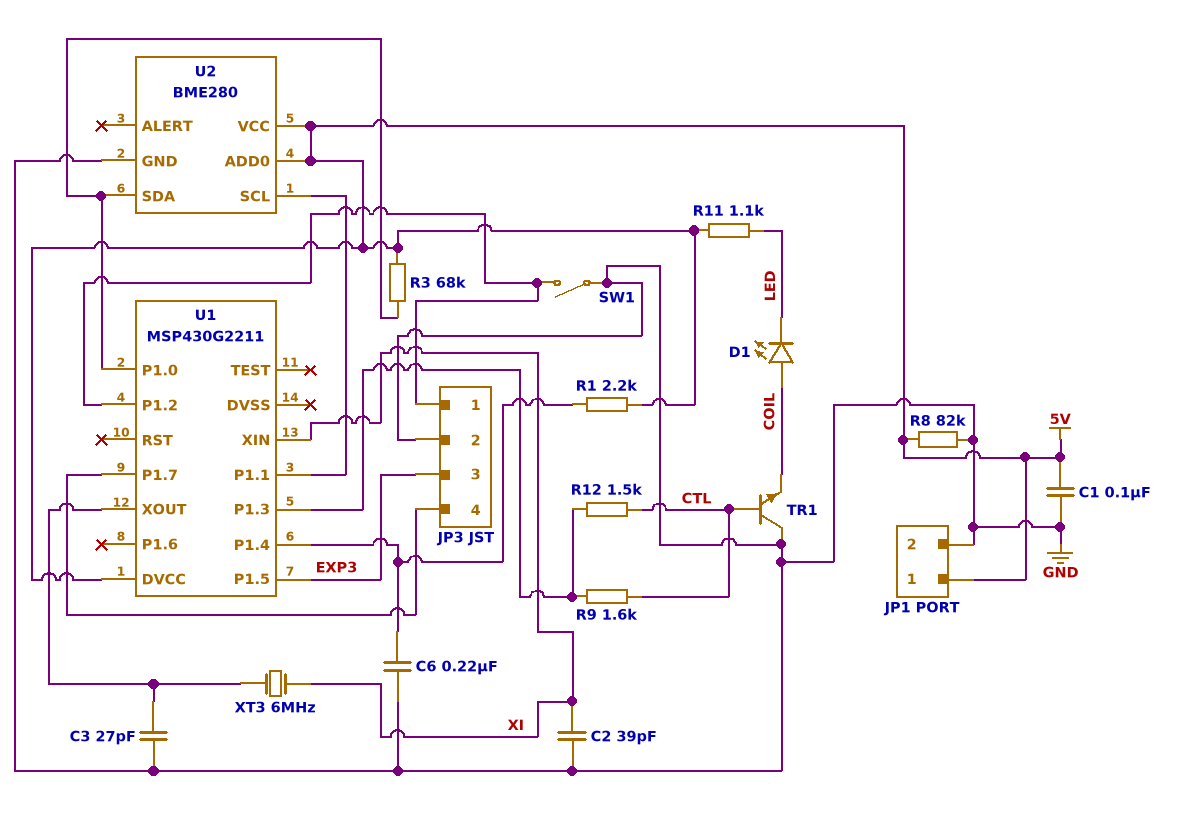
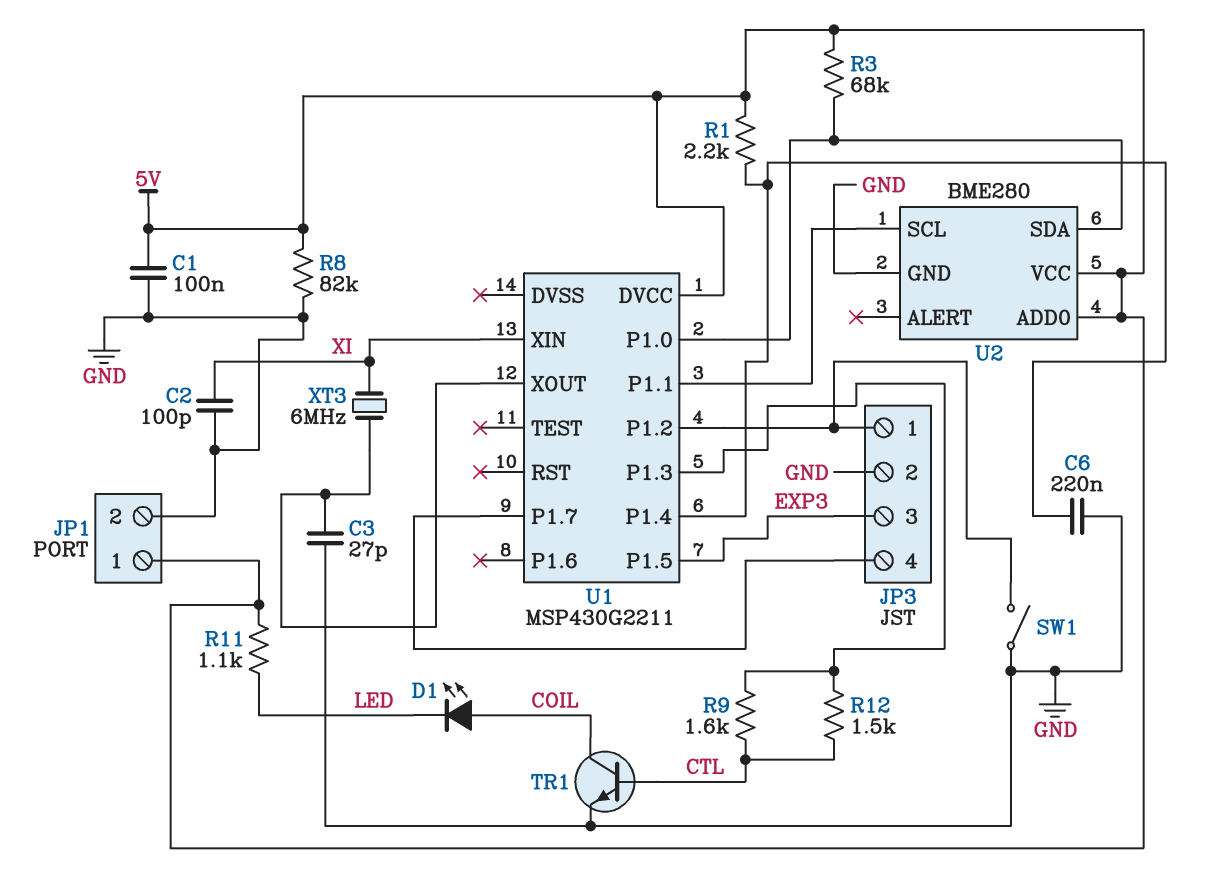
C2: 39pF (GND, XI) -> 100pF (GND, XI)
TR1: NPN (B CTL, C GND, E COIL) -> NPN (B CTL, C COIL, E GND)

